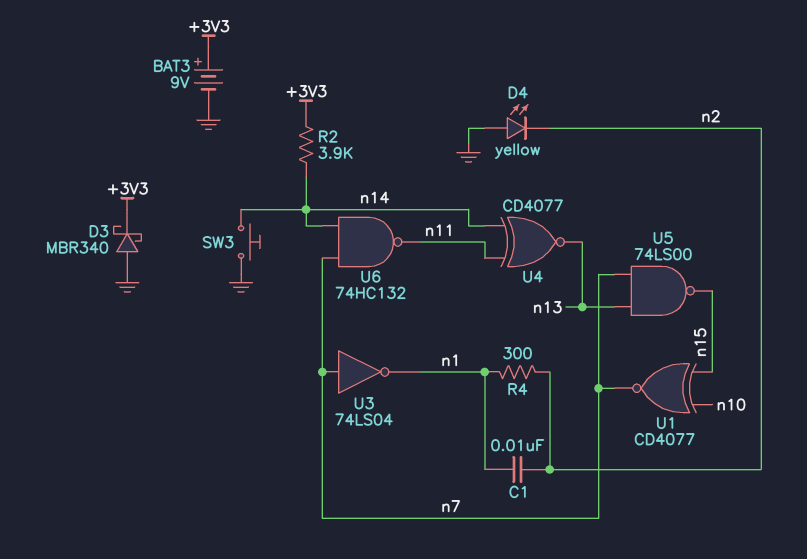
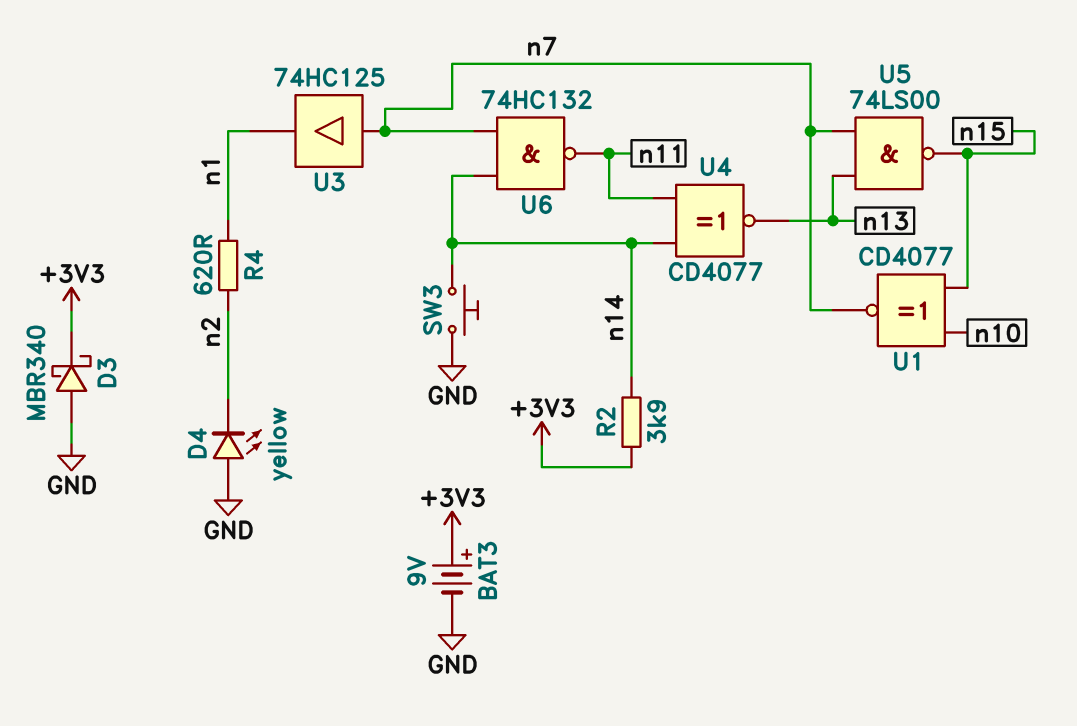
C1: 10nF (n1, n2) -> none
R4: 300 (n1, n2) -> 620 (n1, n2)
U3: NOT 74LS04 (in n7, out n1) -> buffer 74HC125 (in n7, out n1)

